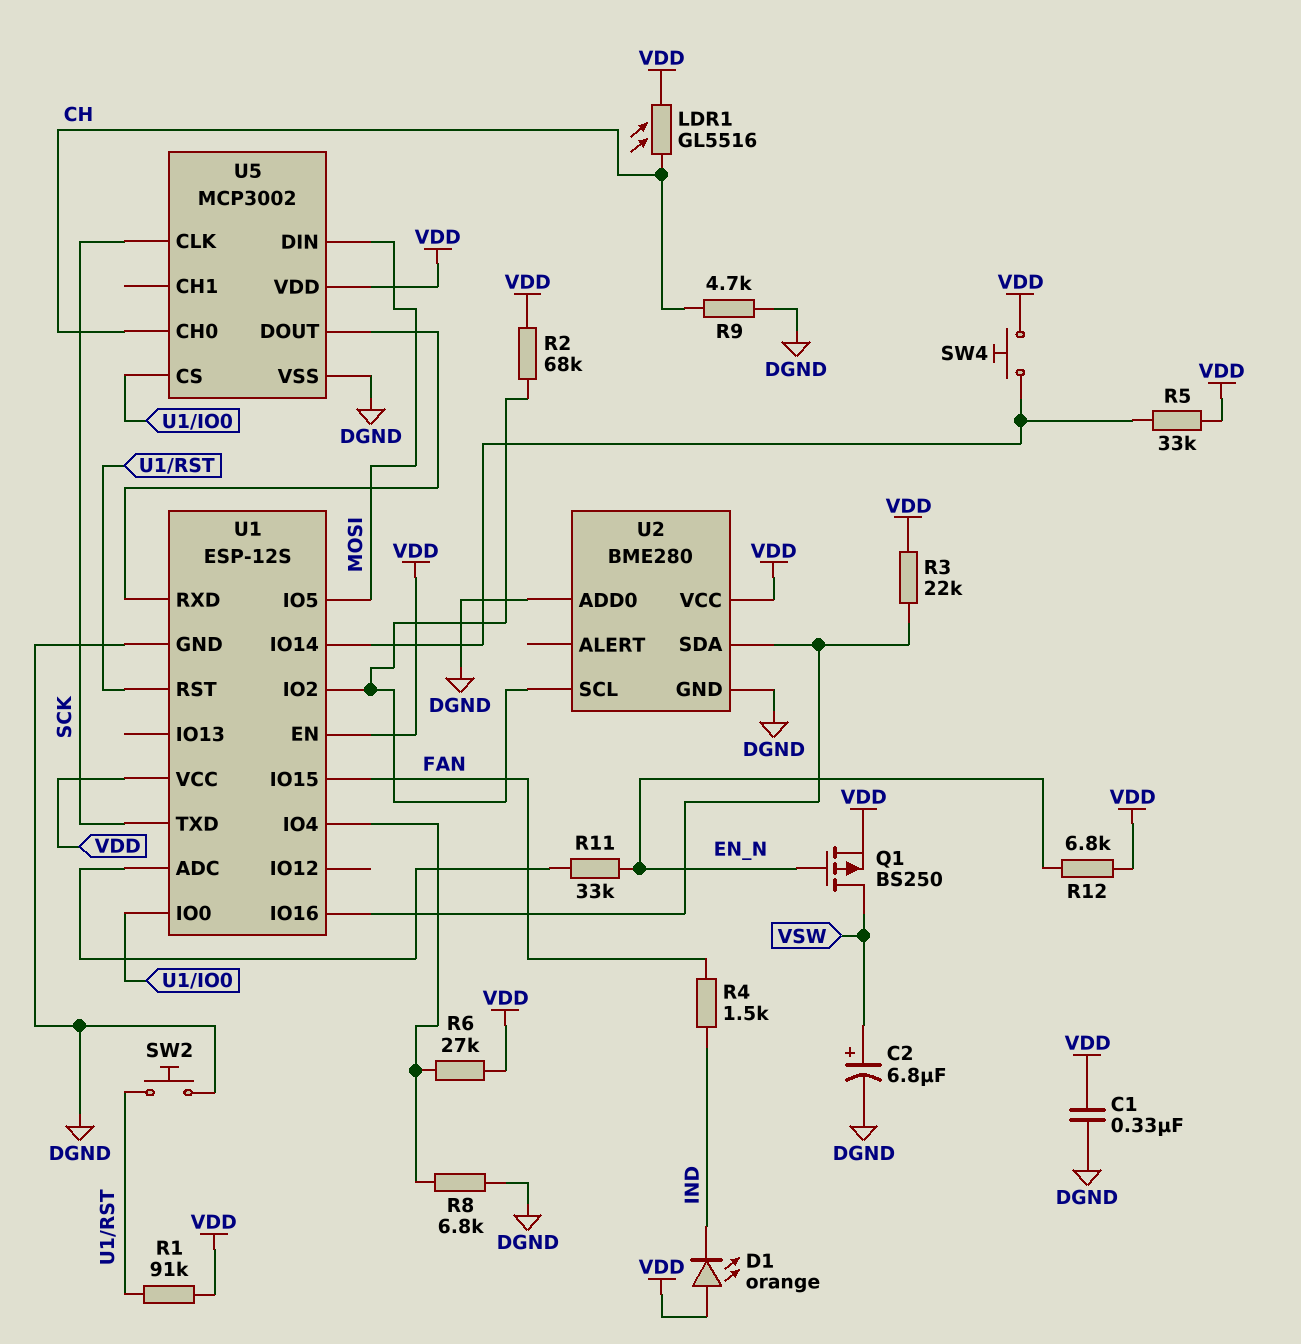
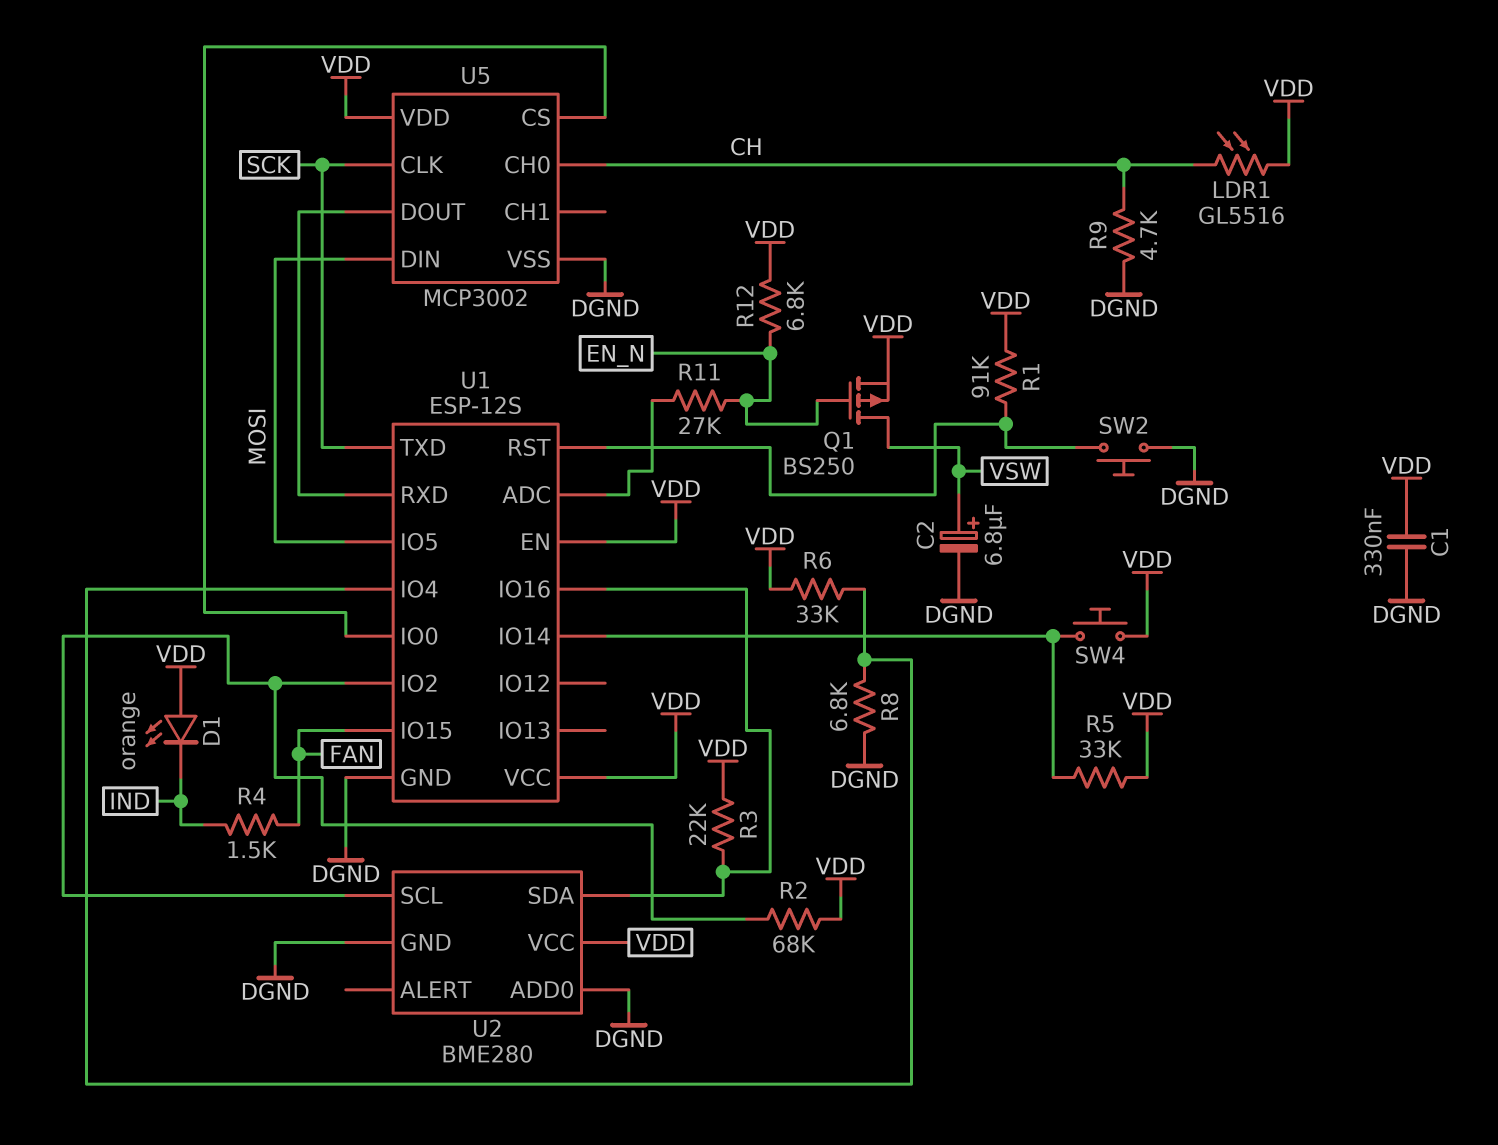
R6: 27k (U1/IO4, VDD) -> 33k (U1/IO4, VDD)
R11: 33k (EN_N, U1/ADC) -> 27k (EN_N, U1/ADC)

